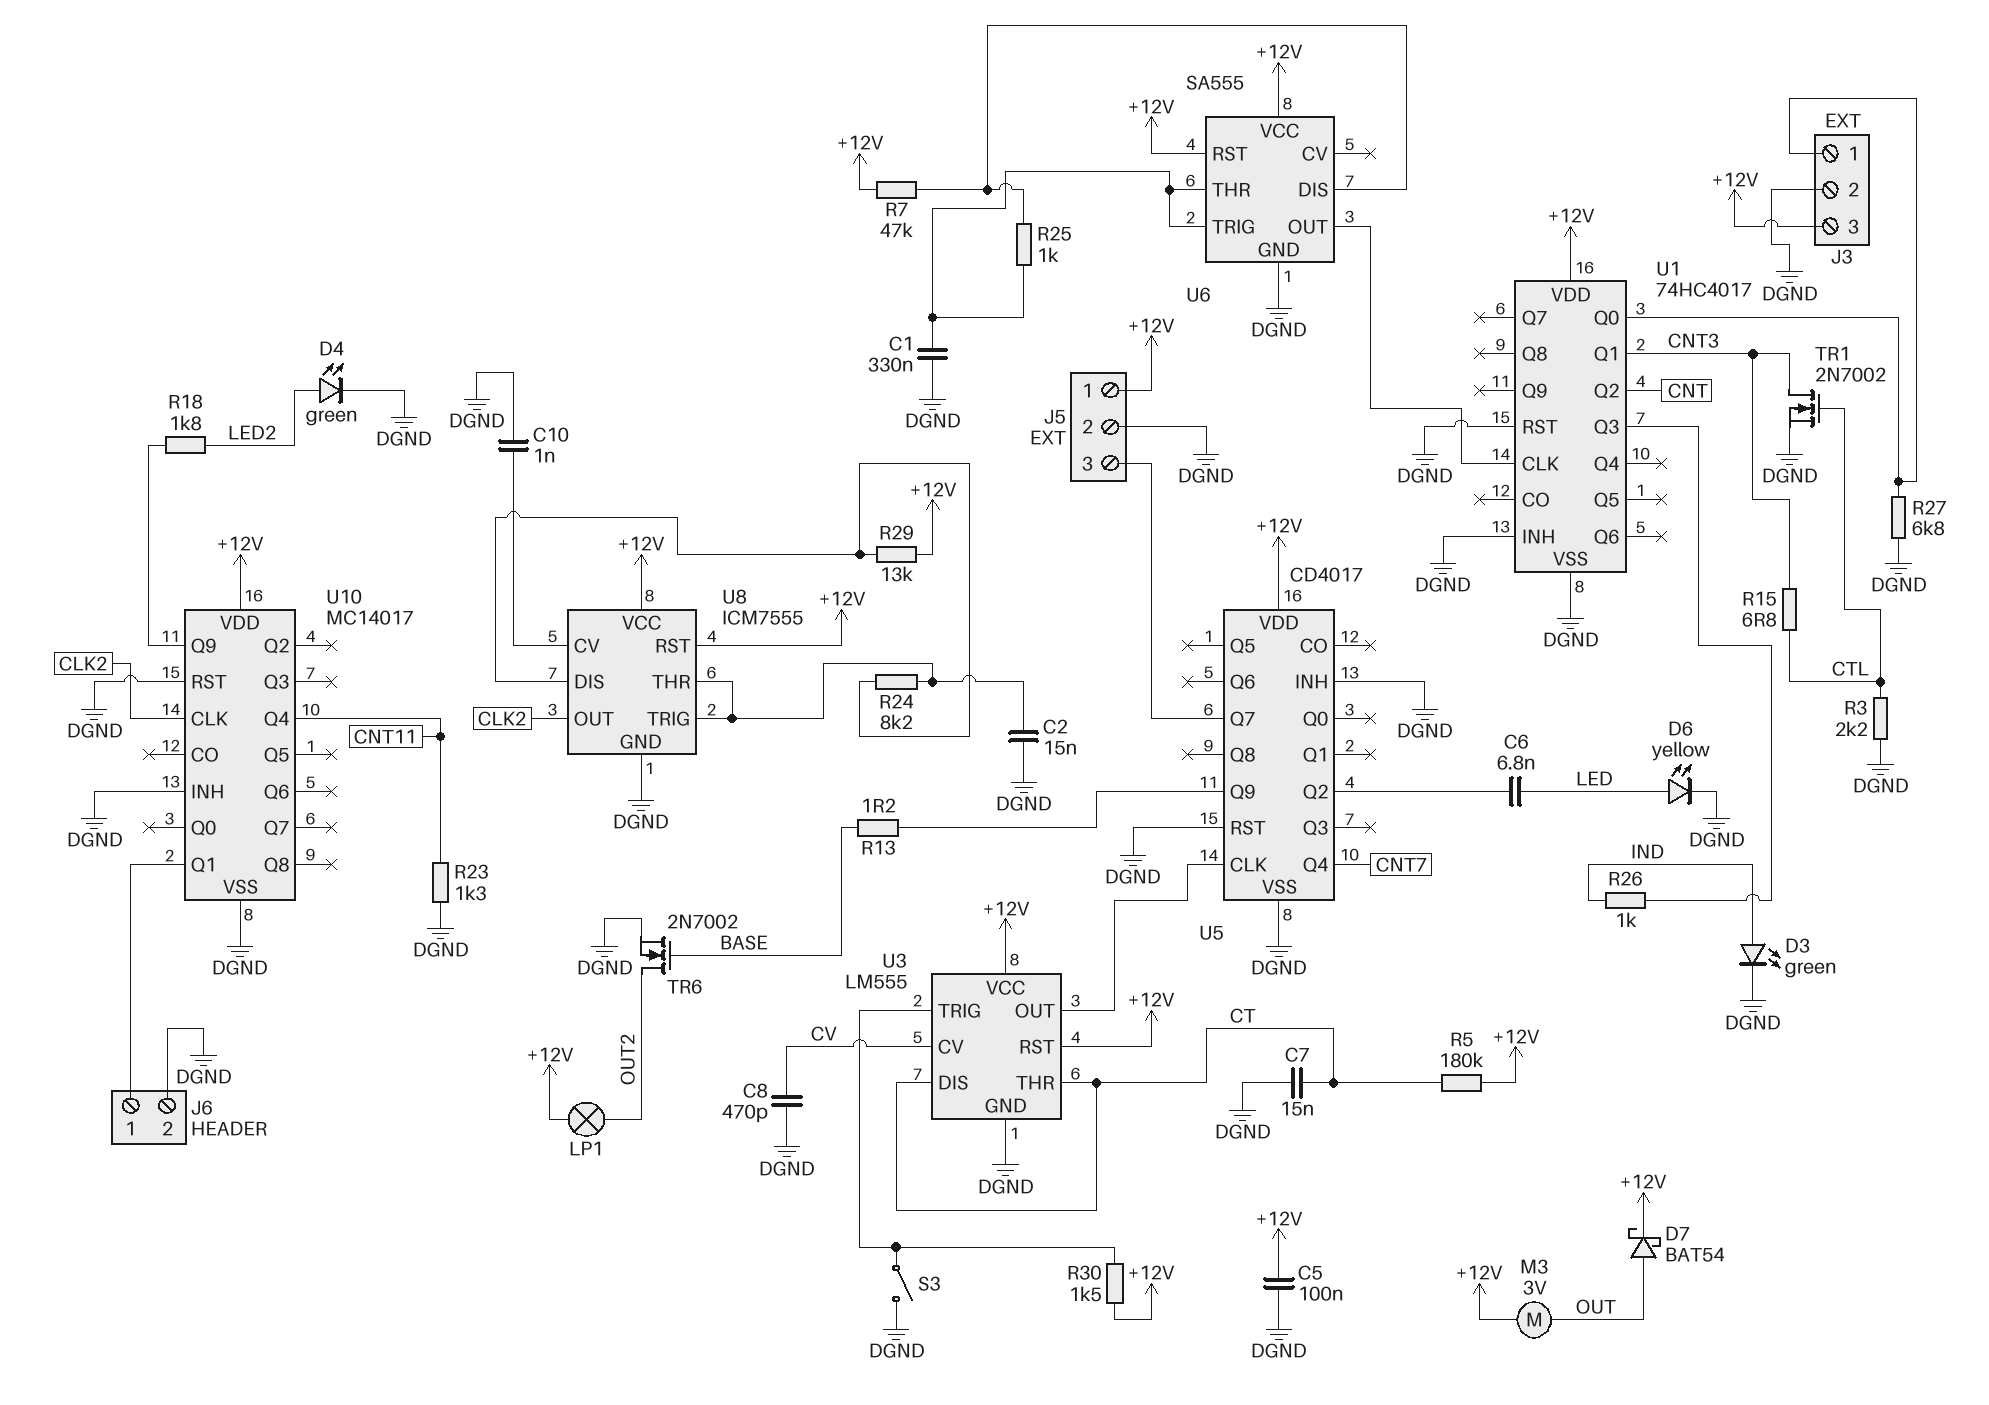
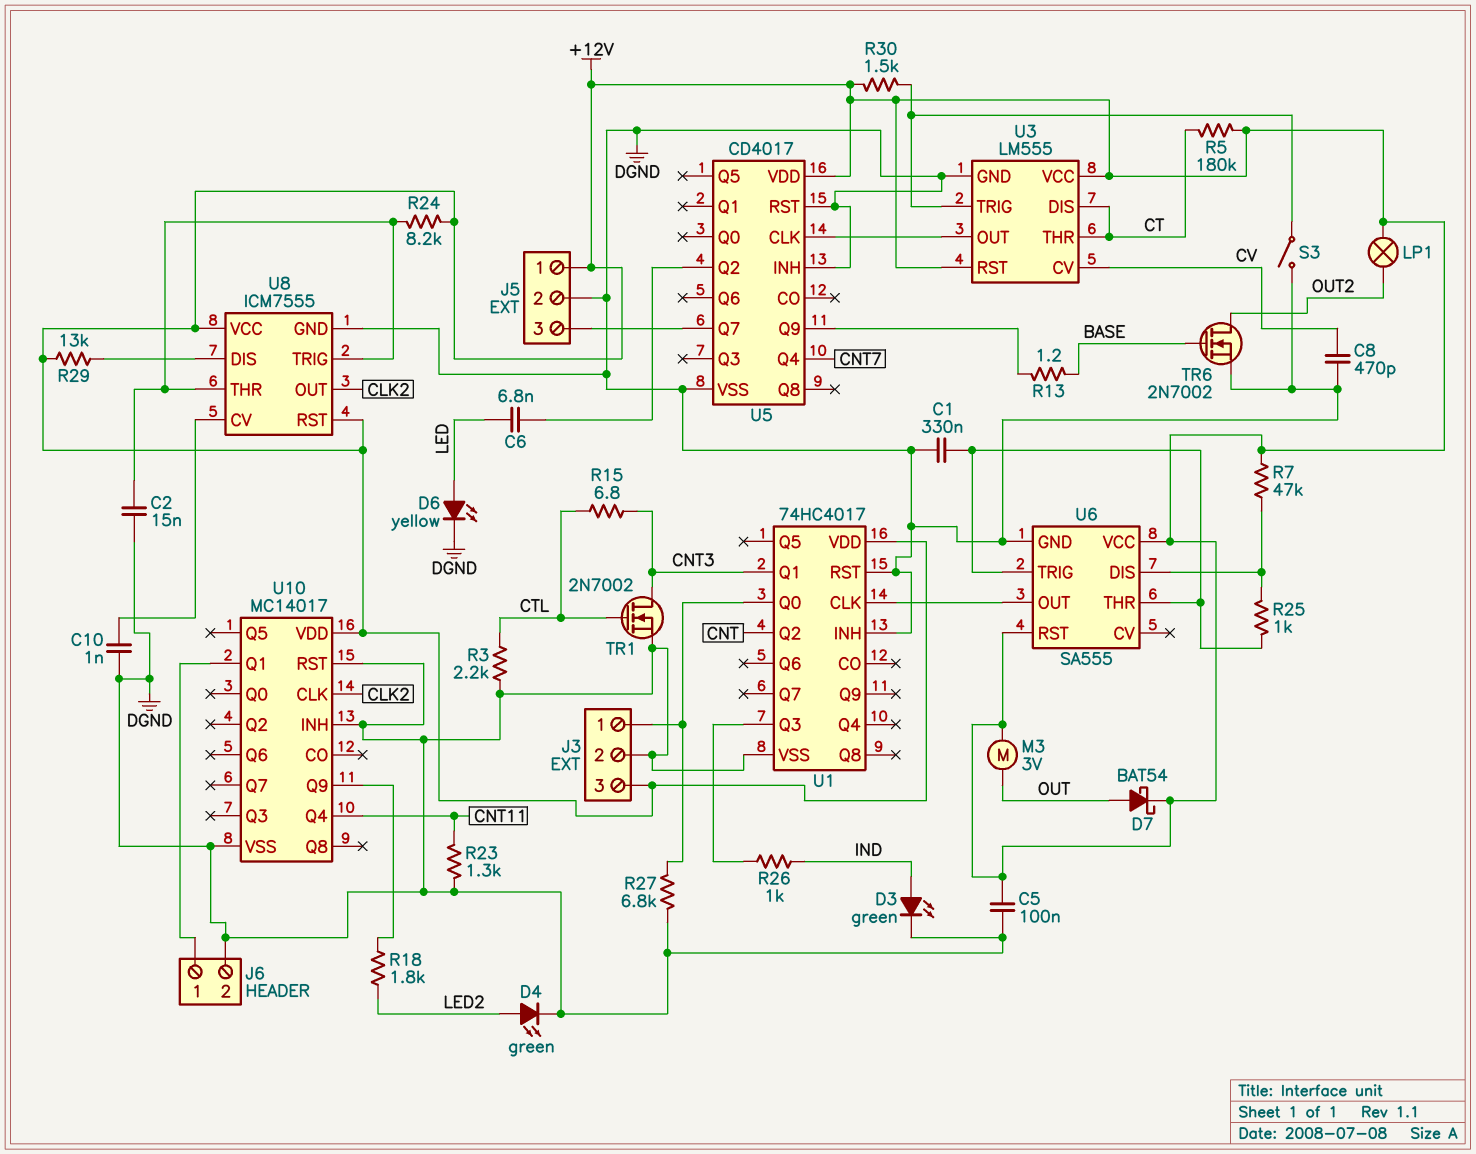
C7: 15nF (CT, DGND) -> none
R24: 8.2k (U8/DIS, U8/THR) -> 8.2k (+12V, U8/THR)

